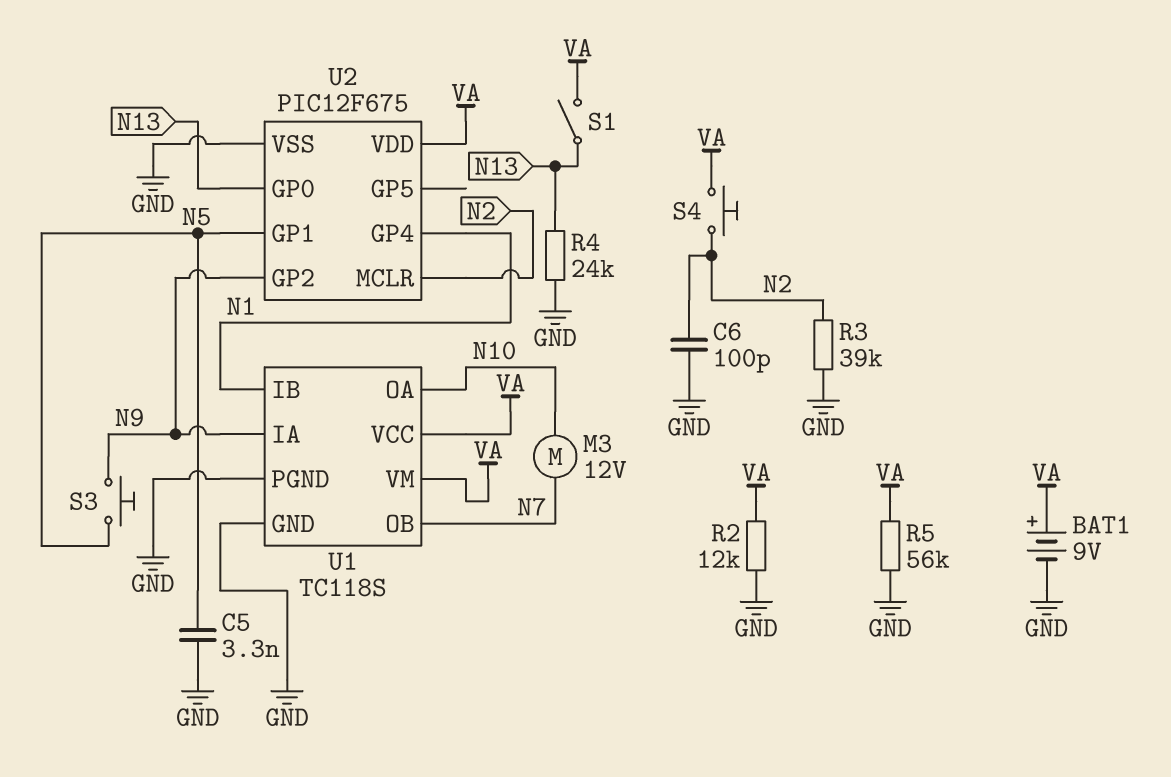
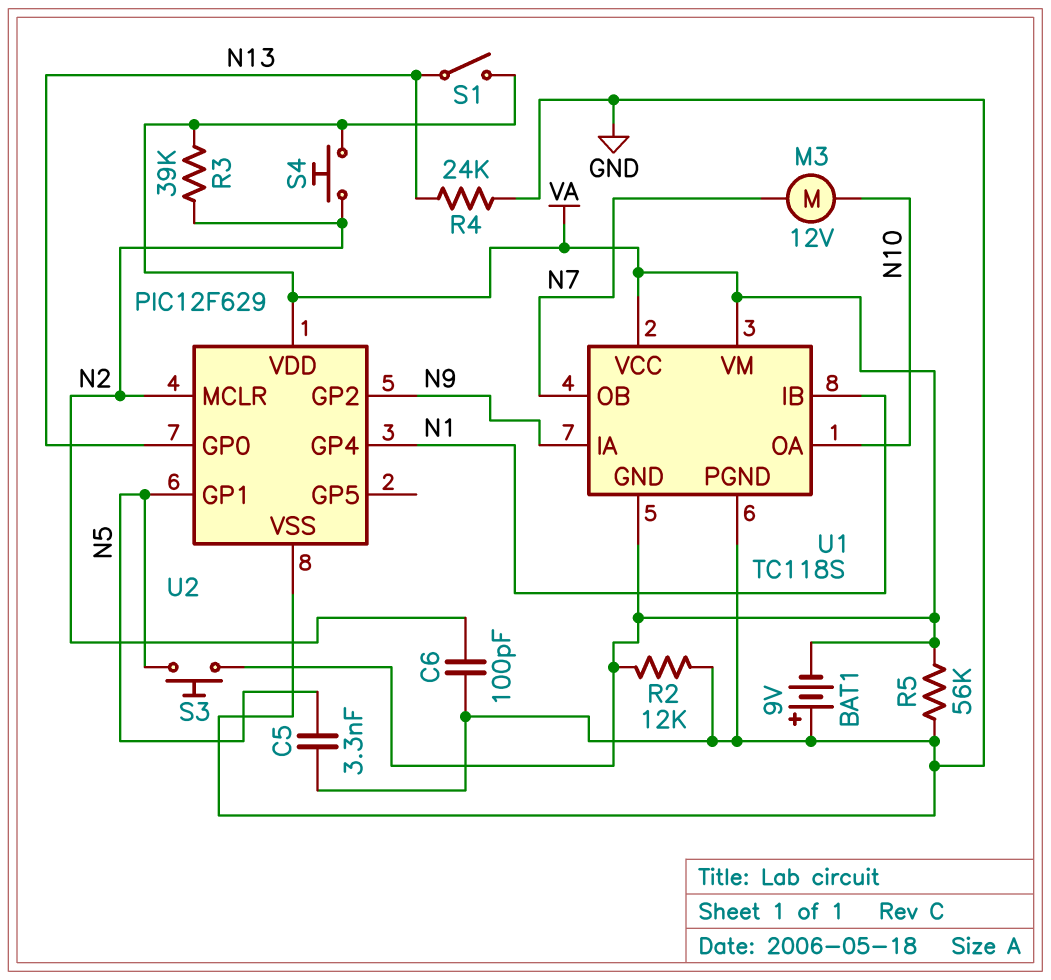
BAT1: 9V (plus VA, minus GND) -> 9V (plus GND, minus VA)
R3: 39k (GND, N2) -> 39k (N2, VA)
S3: button (N5, N9) -> button (N5, VA)
U1 pin GND: GND -> VA
U2: PIC12F675 -> PIC12F629

